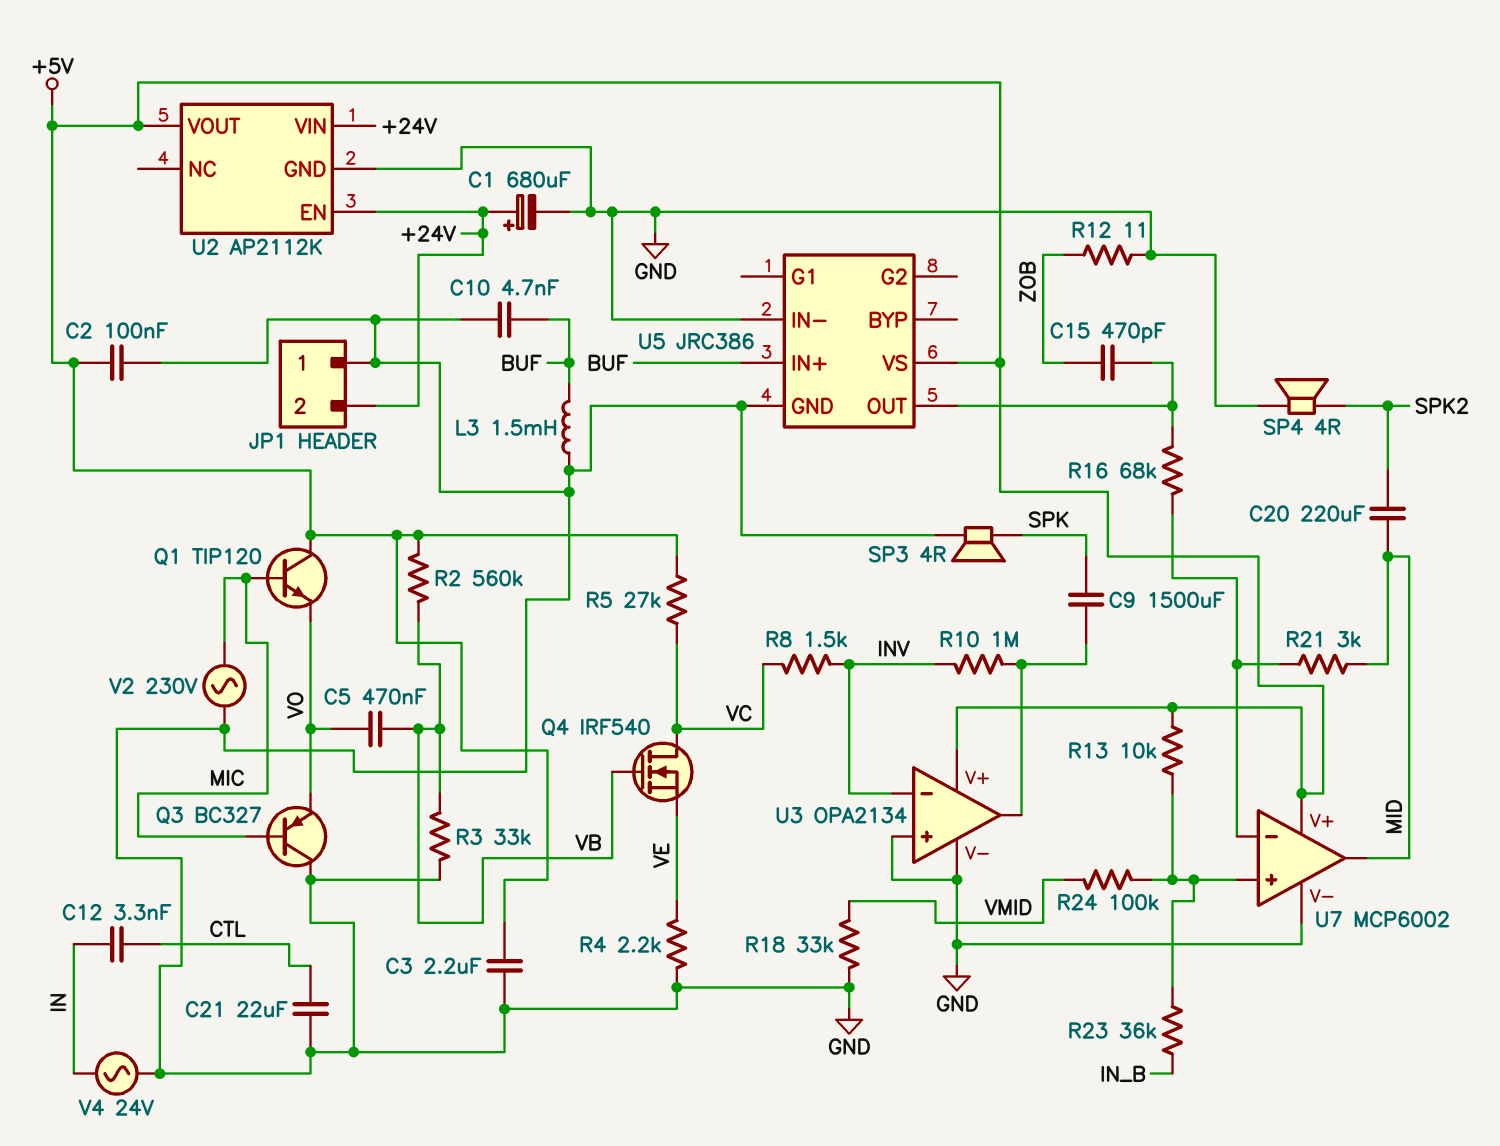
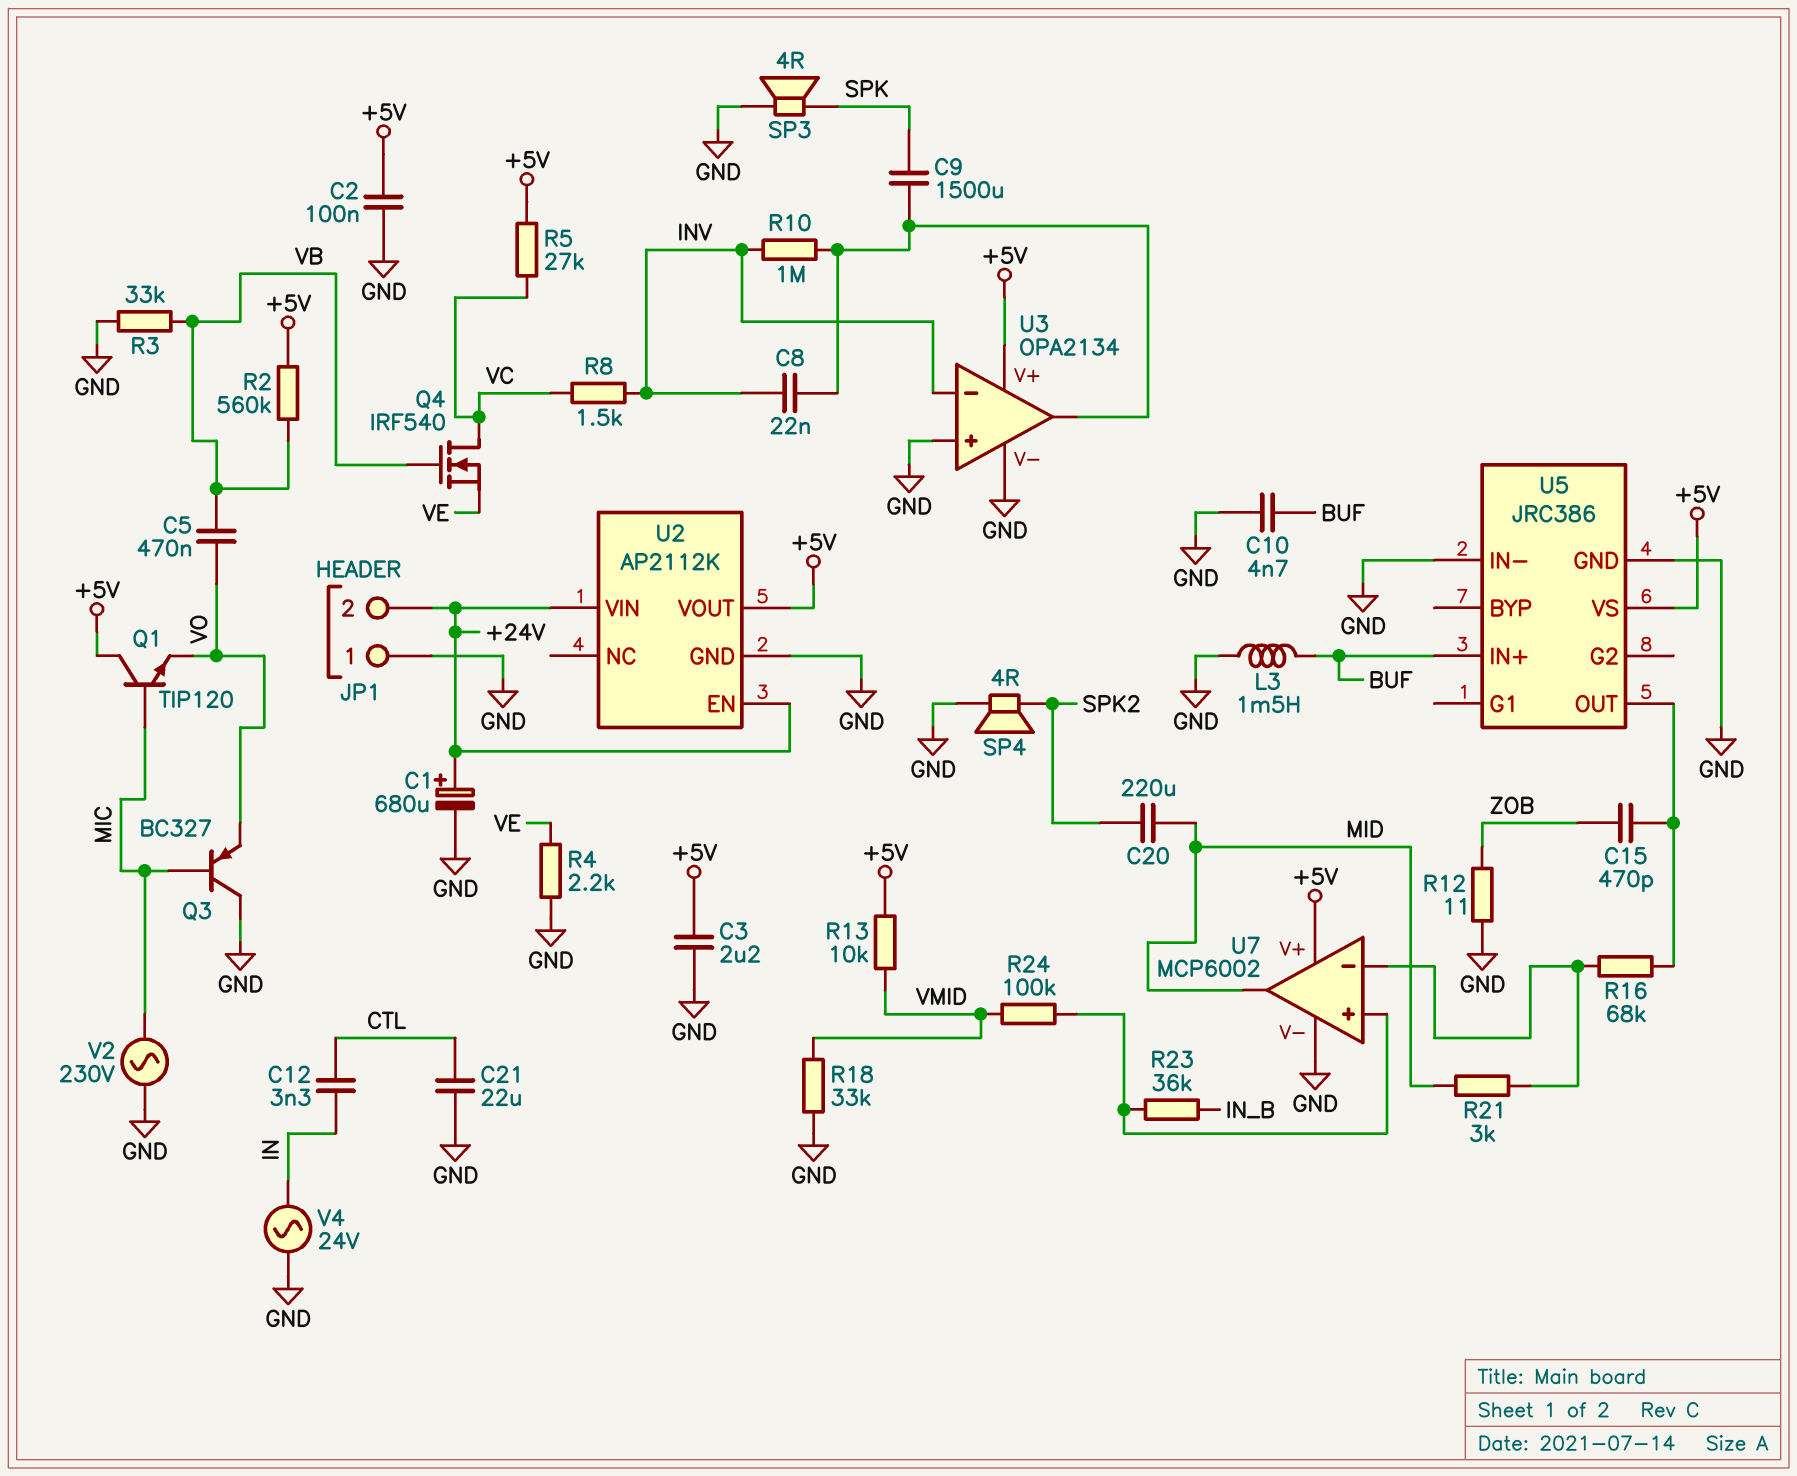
C8: none -> 22nF (INV, U3/out)
R13: 10k (+5V, U7/in+) -> 10k (+5V, VMID)

